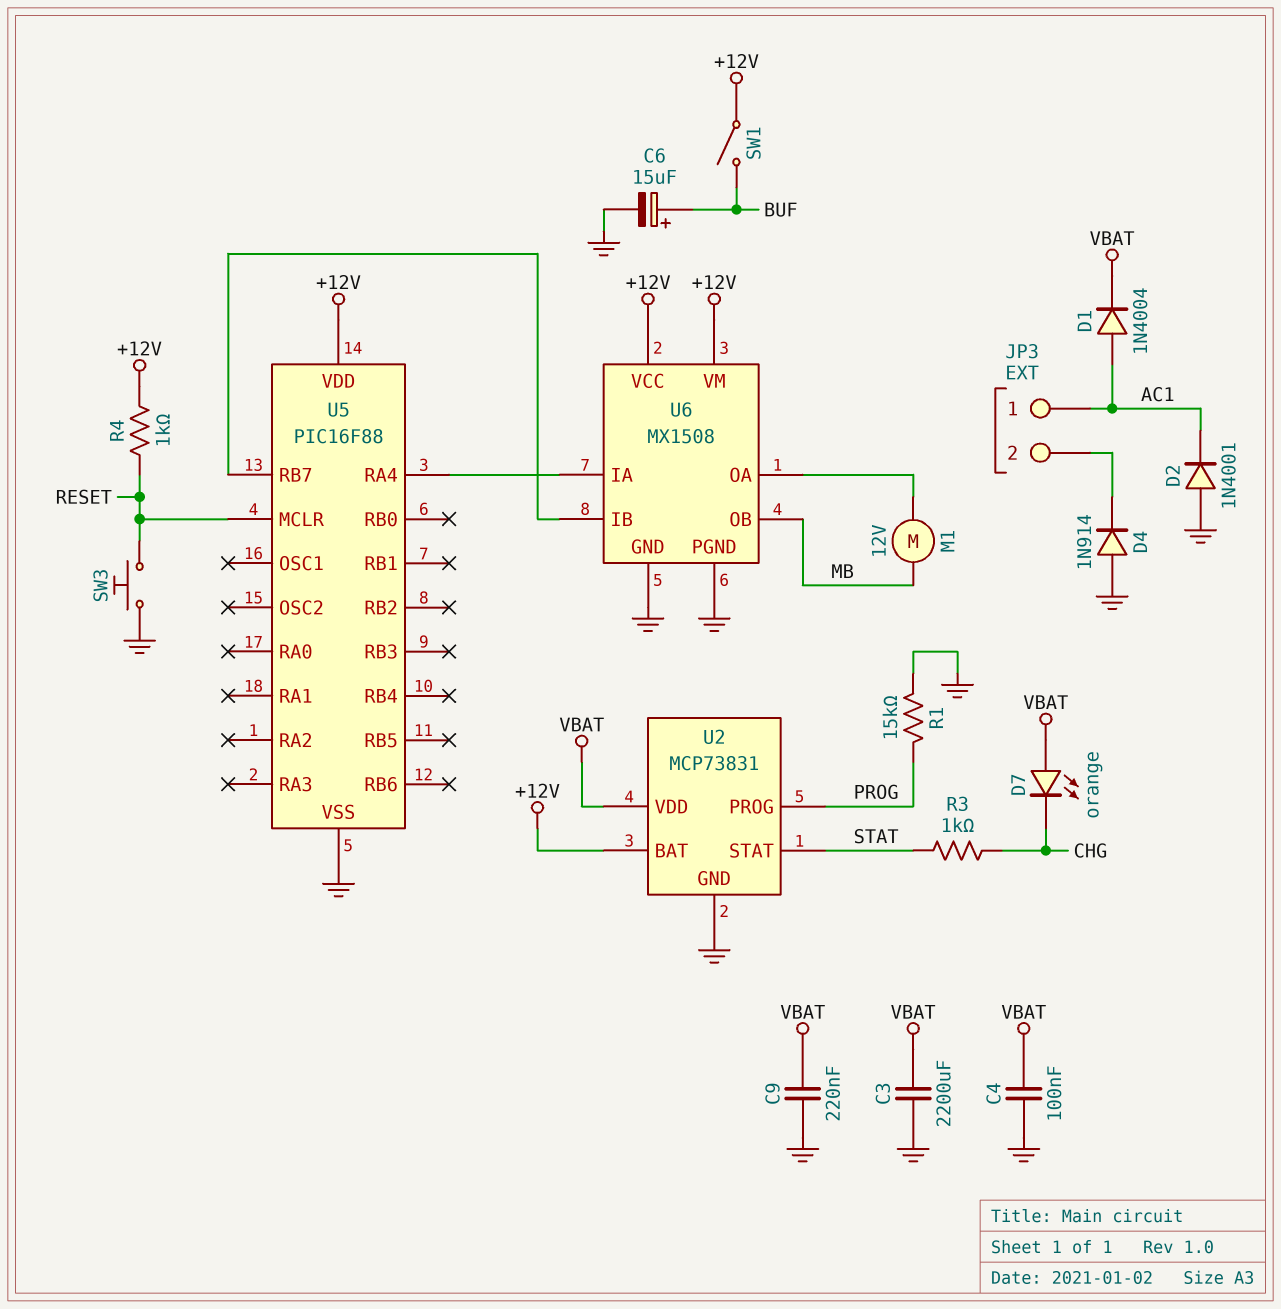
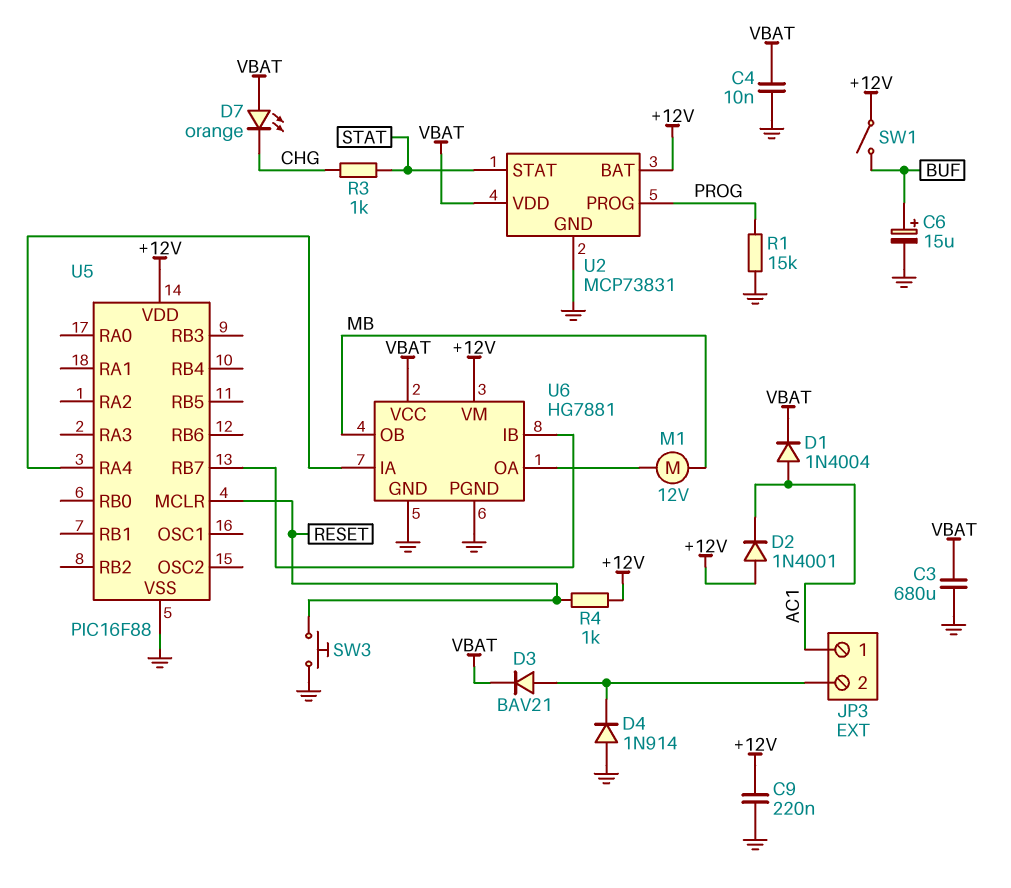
C3: 2200uF (GND, VBAT) -> 680uF (GND, VBAT)
C4: 100nF (GND, VBAT) -> 10nF (GND, VBAT)
C9: 220nF (GND, VBAT) -> 220nF (+12V, GND)
D2: diode 1N4001 (A GND, K AC1) -> diode 1N4001 (A +12V, K AC1)
D3: none -> diode BAV21 (A JP3/2, K VBAT)
U6: MX1508 -> HG7881
U6 pin VCC: +12V -> VBAT

